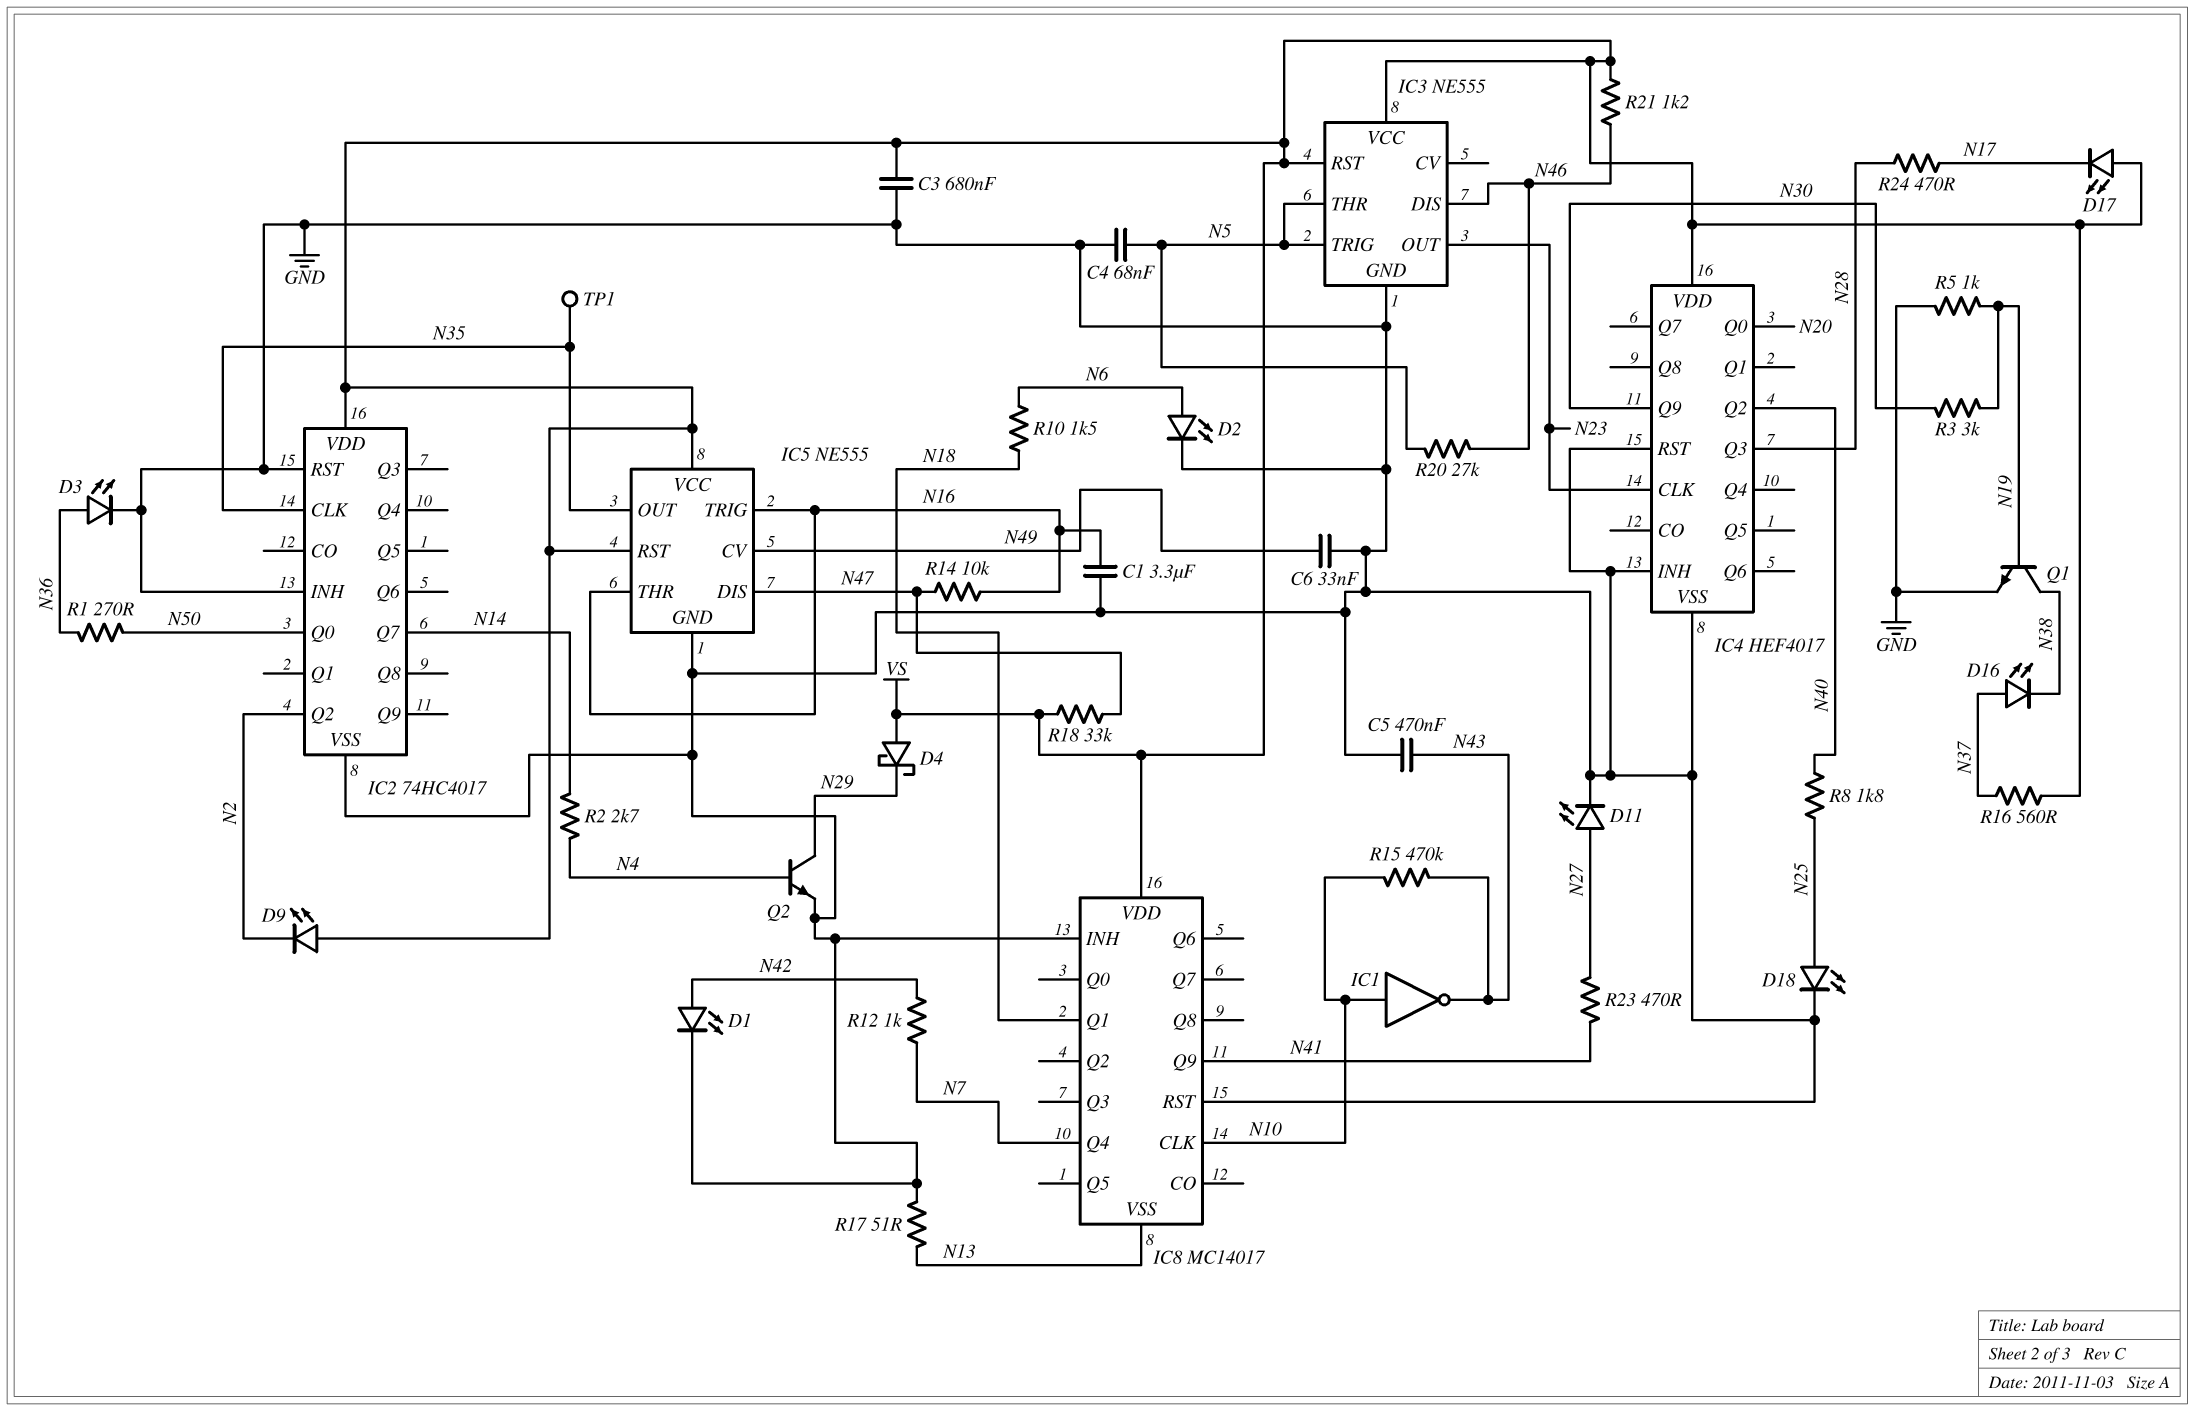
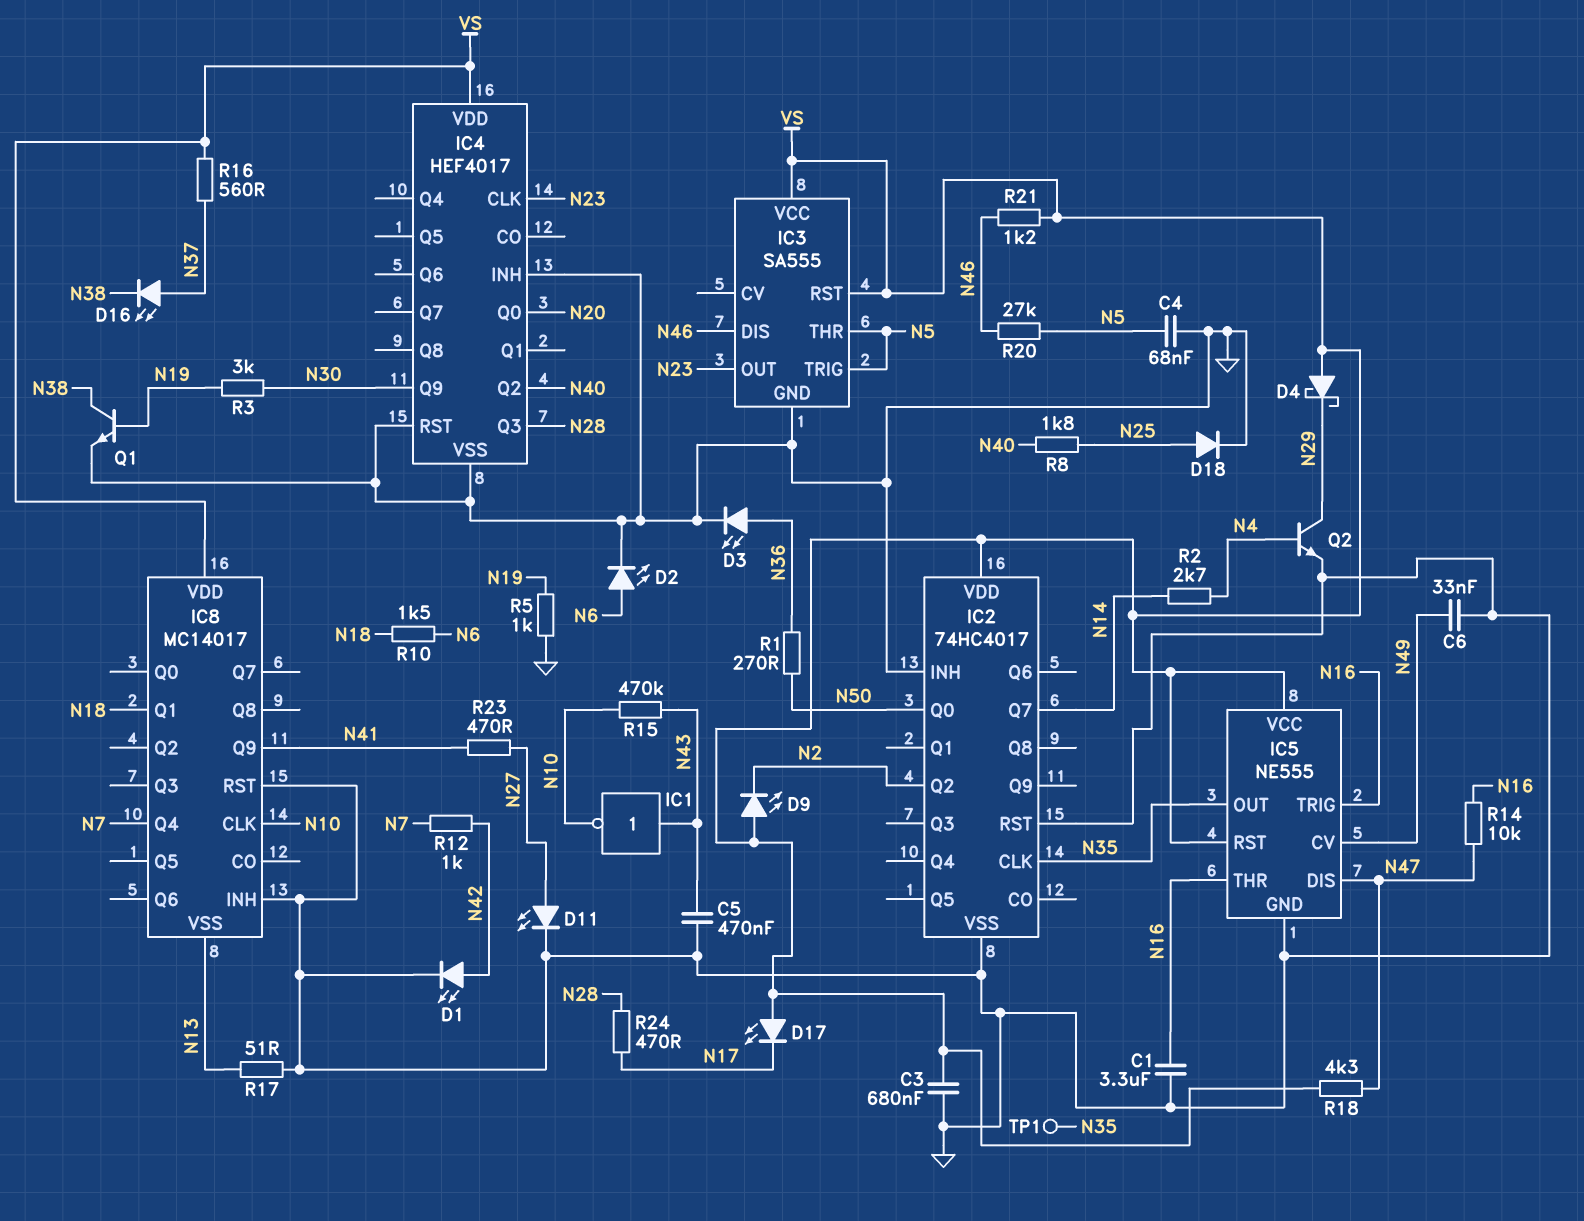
D18: LED (A N25, K GND) -> diode (A N25, K GND)
IC1: NOT (in N10, out N43) -> NOT (in N43, out N10)
IC3: NE555 -> SA555
R18: 33k (N47, VS) -> 4.3k (N47, VS)

